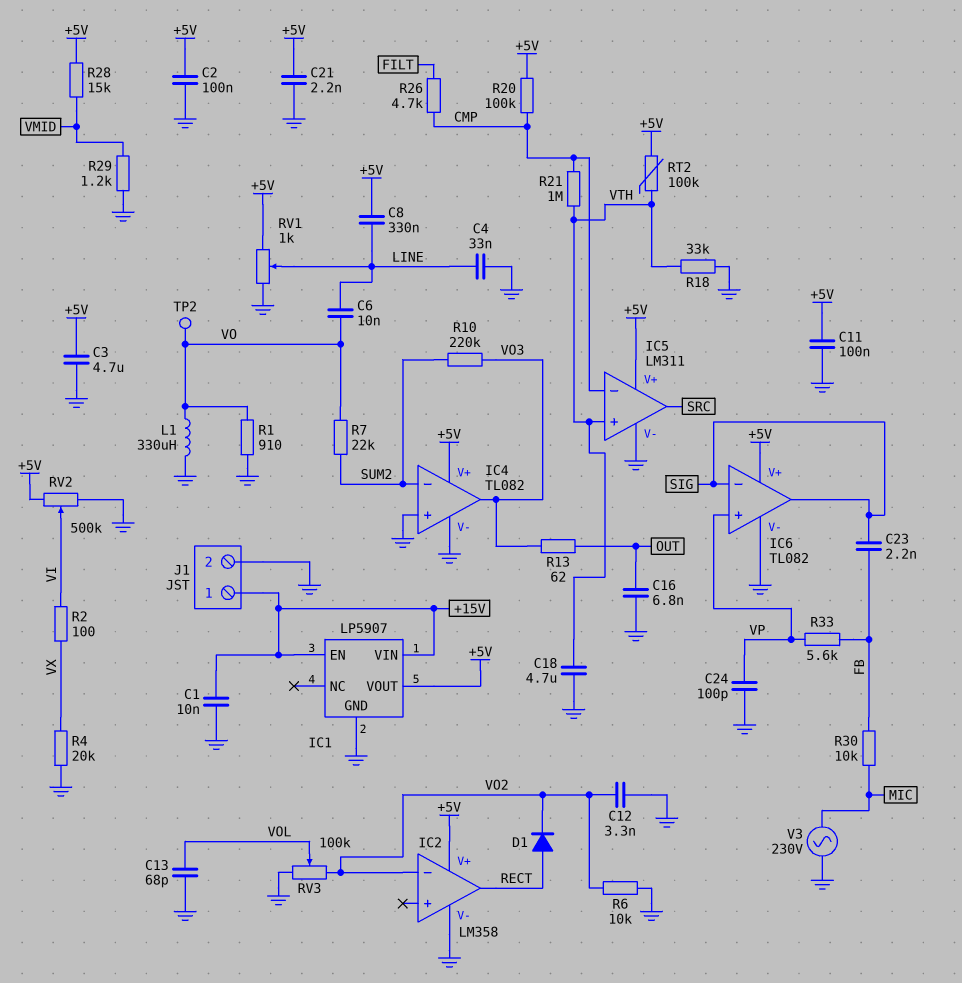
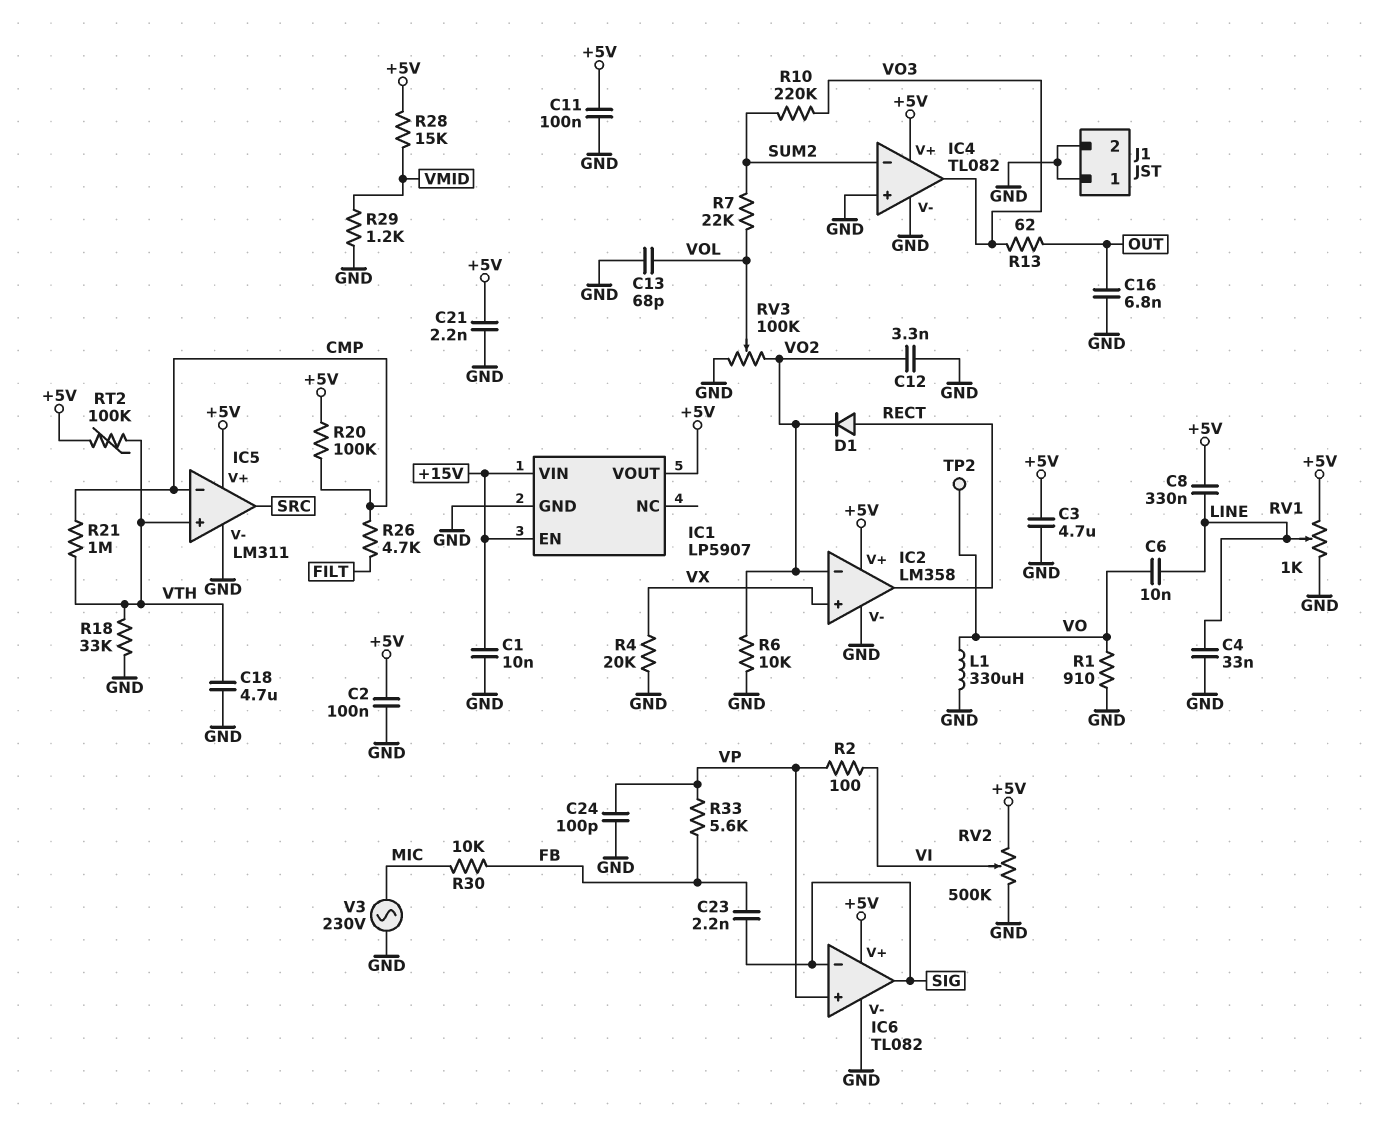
IC2 pin in+: none -> VX
J1 pin 1: +15V -> GND
R2: 100 (VI, VX) -> 100 (VI, VP)
R7: 22k (SUM2, VO) -> 22k (SUM2, VOL)

